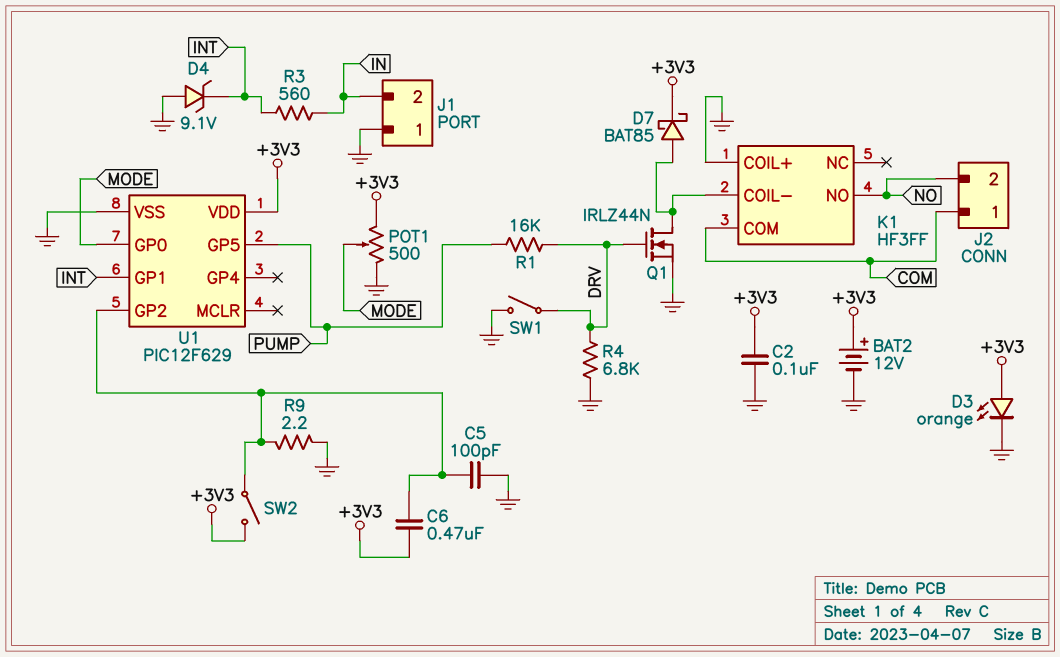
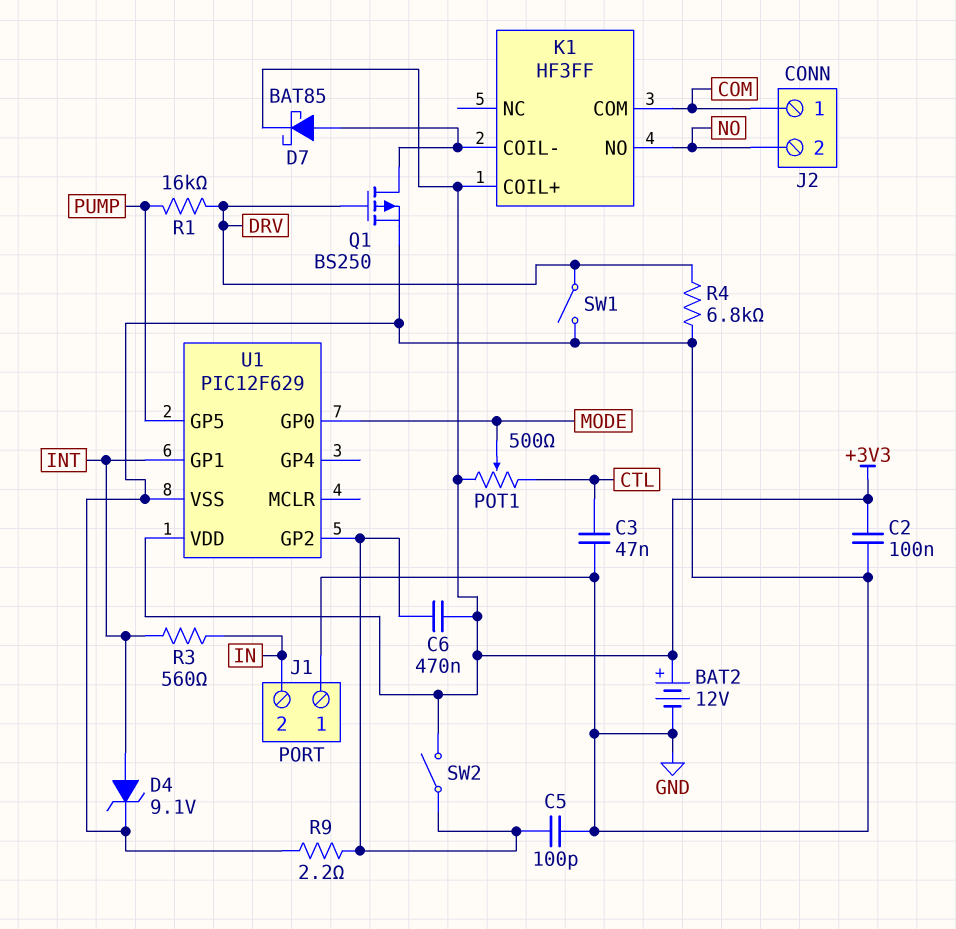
C3: none -> 47nF (CTL, GND)
D3: LED orange (A +3V3, K GND) -> none
D4: zener 9.1V (A GND, K INT) -> zener 9.1V (A INT, K GND)
K1 pin COIL+: GND -> +3V3
POT1: 500 (+3V3, GND, wiper MODE) -> 500 (+3V3, CTL, wiper MODE)
Q1: NMOS IRLZ44N (G DRV, D K1/COIL-, S GND) -> PMOS BS250 (G DRV, D K1/COIL-, S GND)

